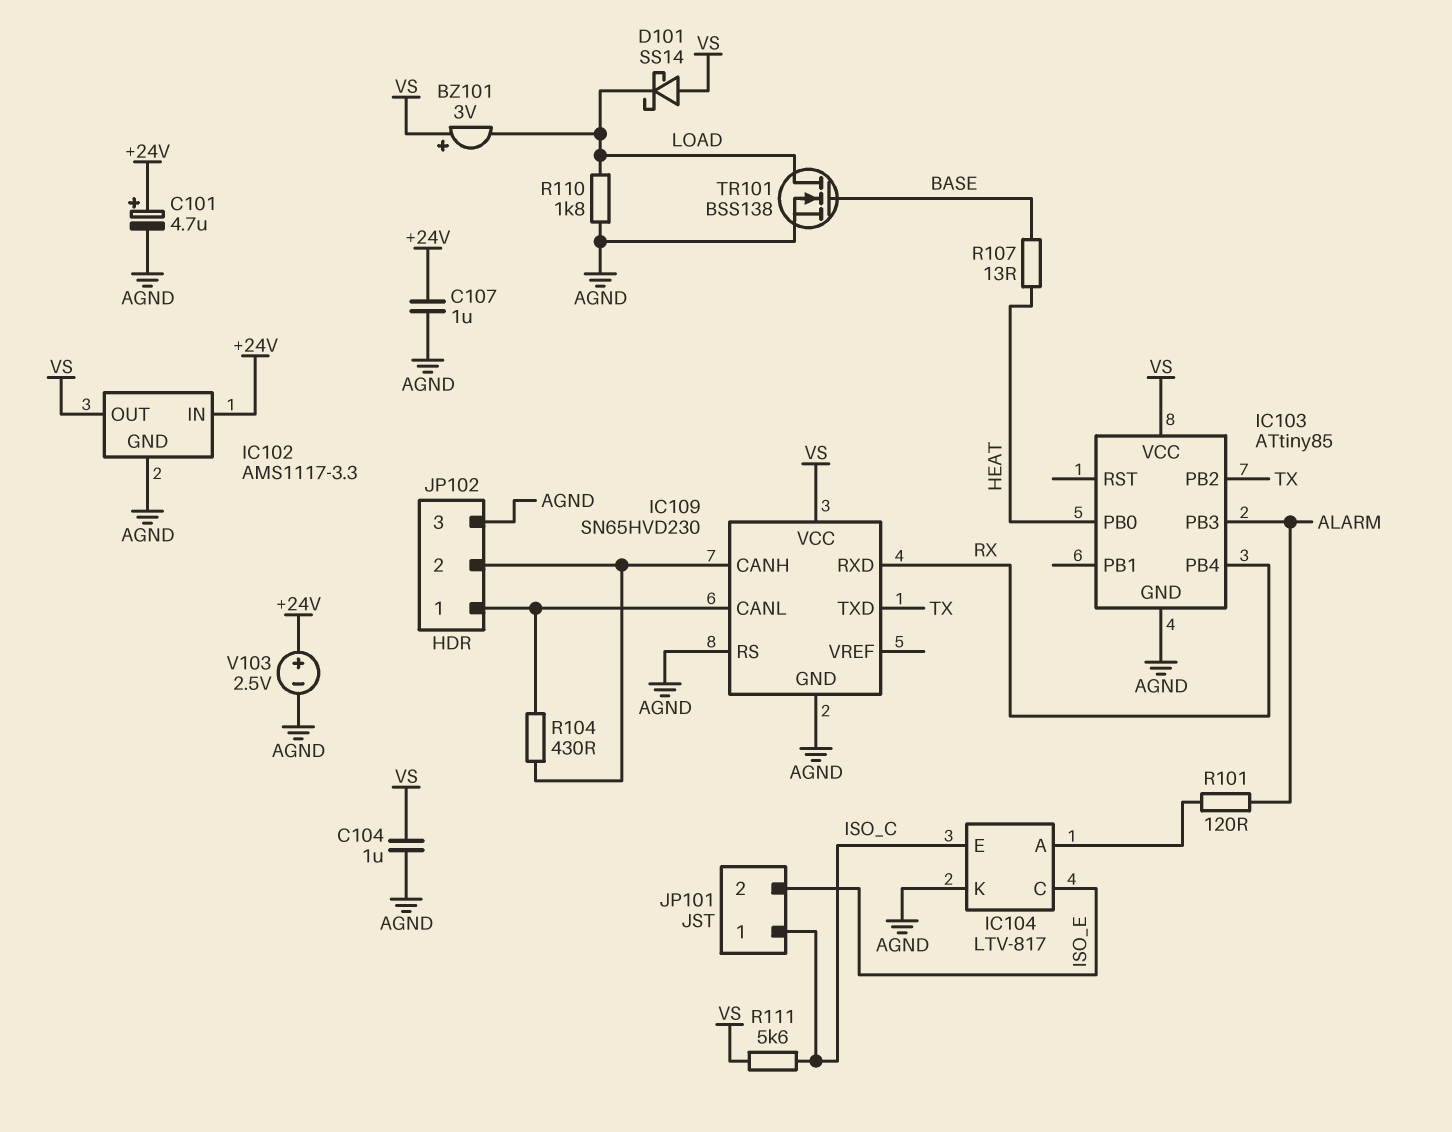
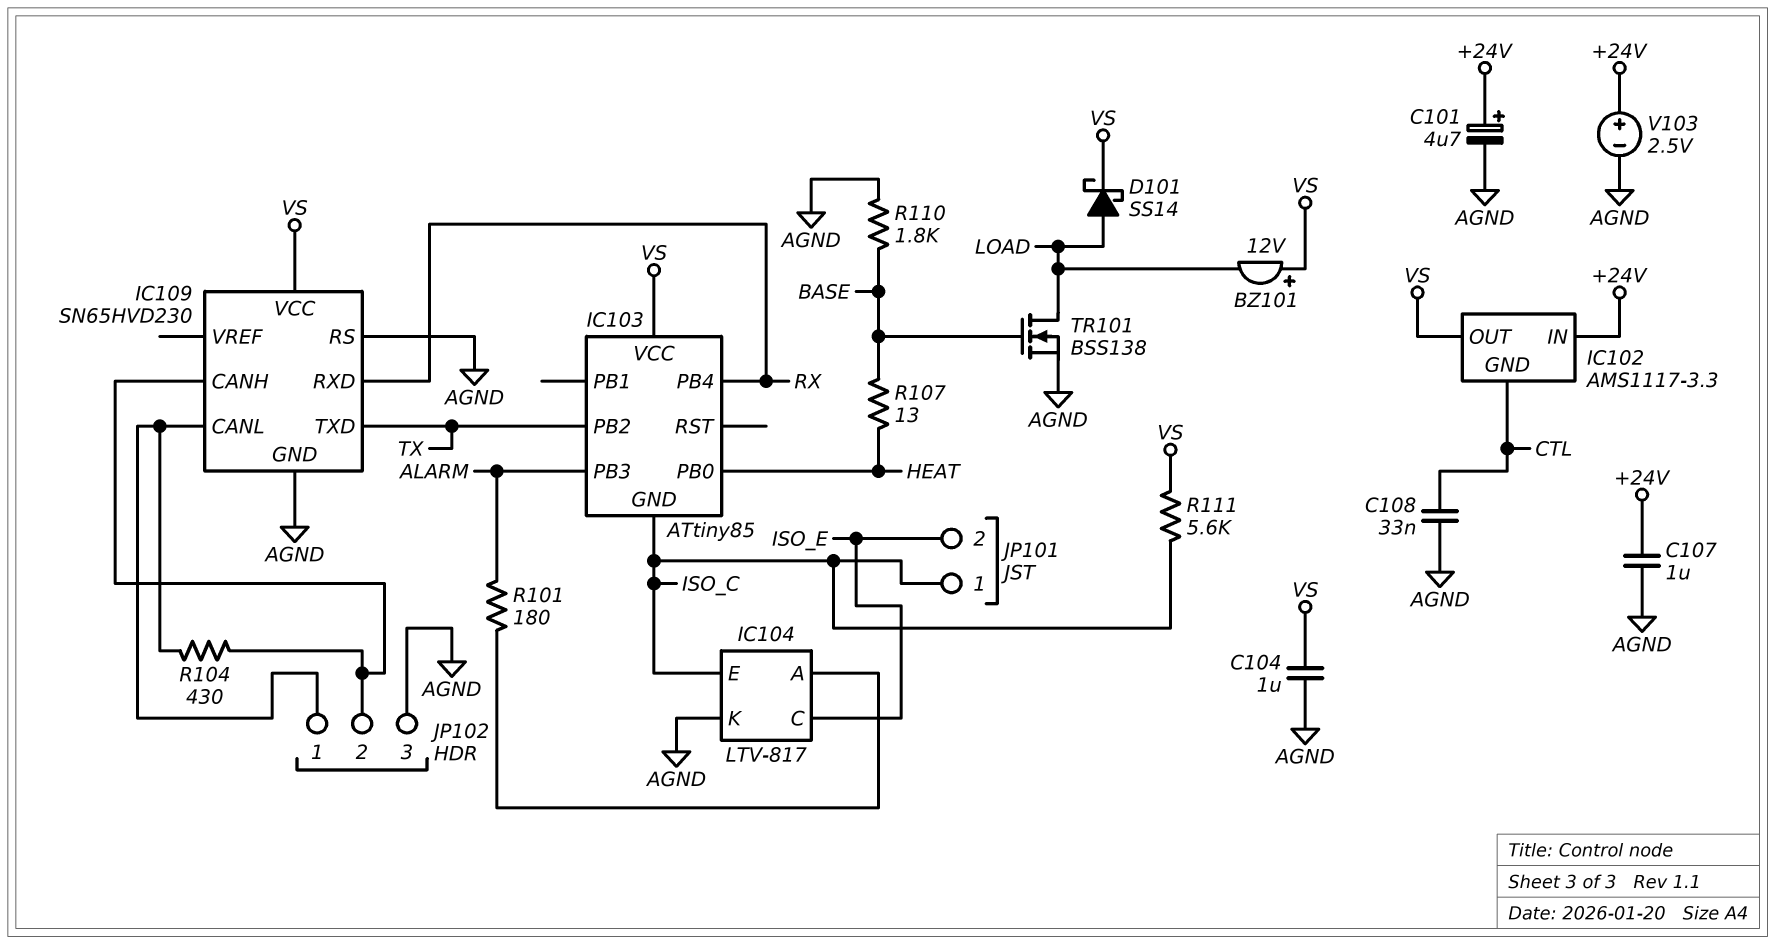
BZ101: buzzer 3V (plus VS, minus LOAD) -> buzzer 12V (plus VS, minus LOAD)
C108: none -> 33nF (AGND, CTL)
D101: schottky SS14 (A VS, K LOAD) -> schottky SS14 (A LOAD, K VS)
IC102 pin GND: AGND -> CTL
IC103 pin GND: AGND -> ISO_C
R101: 120 (ALARM, IC104/A) -> 180 (ALARM, IC104/A)
R110: 1.8k (AGND, LOAD) -> 1.8k (AGND, BASE)

